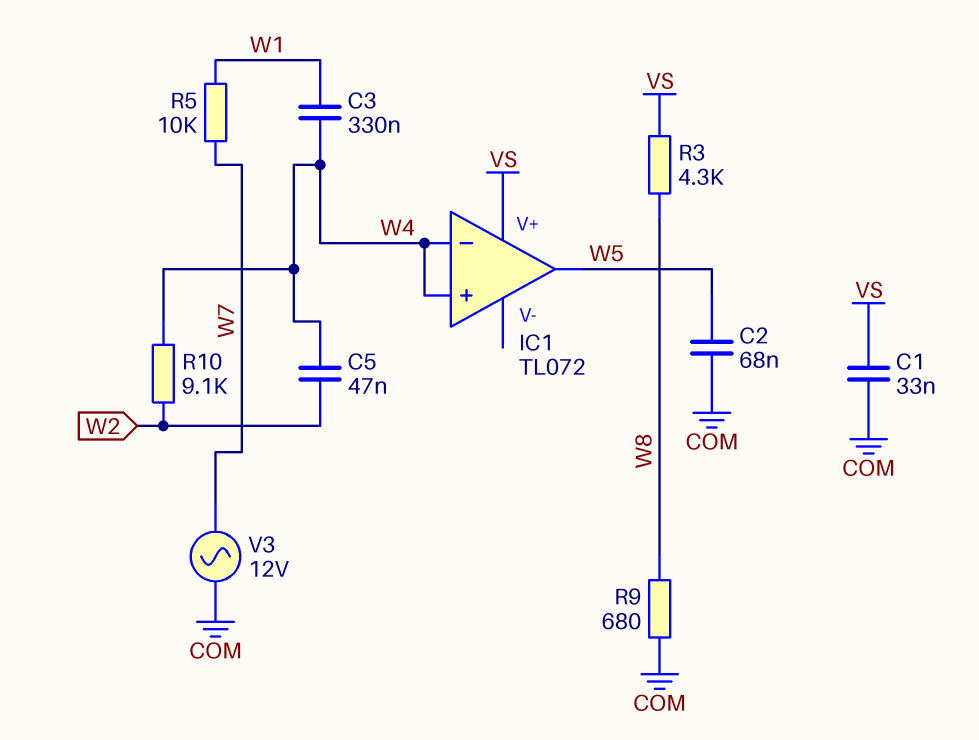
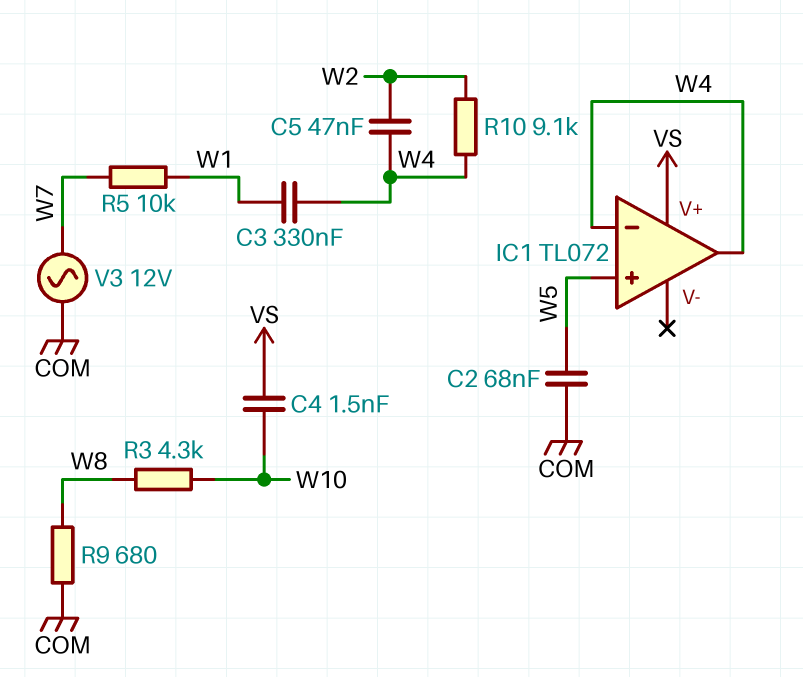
C1: 33nF (COM, VS) -> none
C4: none -> 1.5nF (VS, W10)
IC1 pin in+: W4 -> W5
IC1 pin out: W5 -> W4
R3: 4.3k (VS, W8) -> 4.3k (W8, W10)

